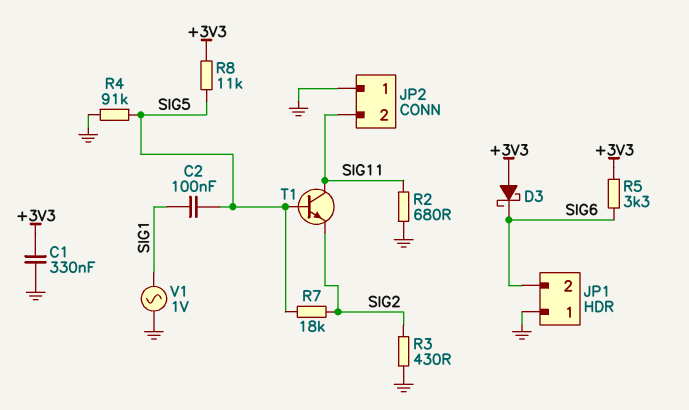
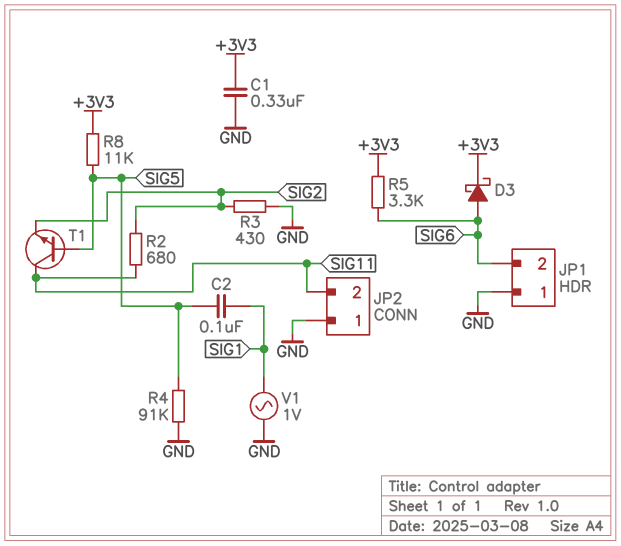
D3: schottky (A +3V3, K SIG6) -> schottky (A SIG6, K +3V3)
R2: 680 (GND, SIG11) -> 680 (SIG2, SIG11)
R7: 18k (SIG2, SIG5) -> none

